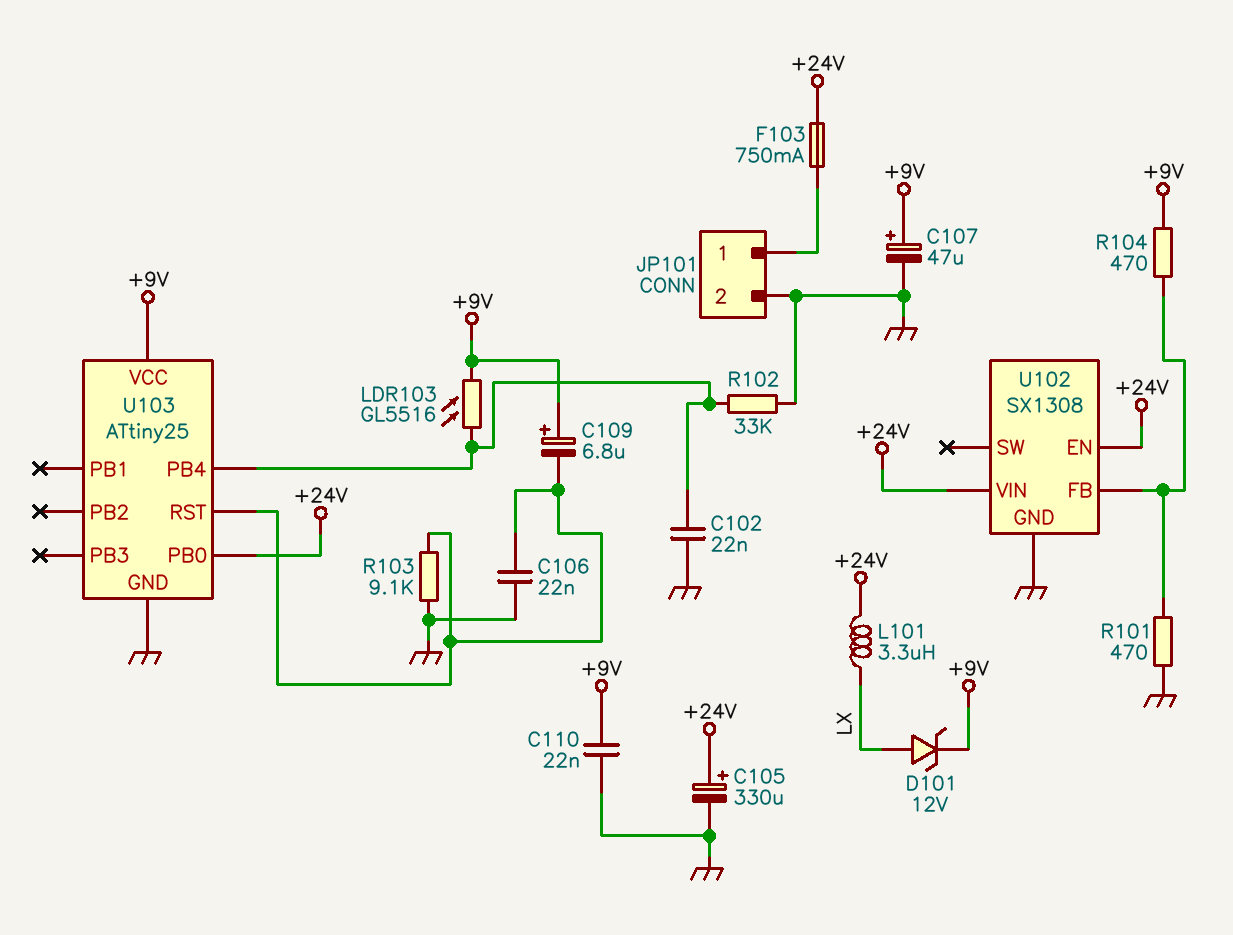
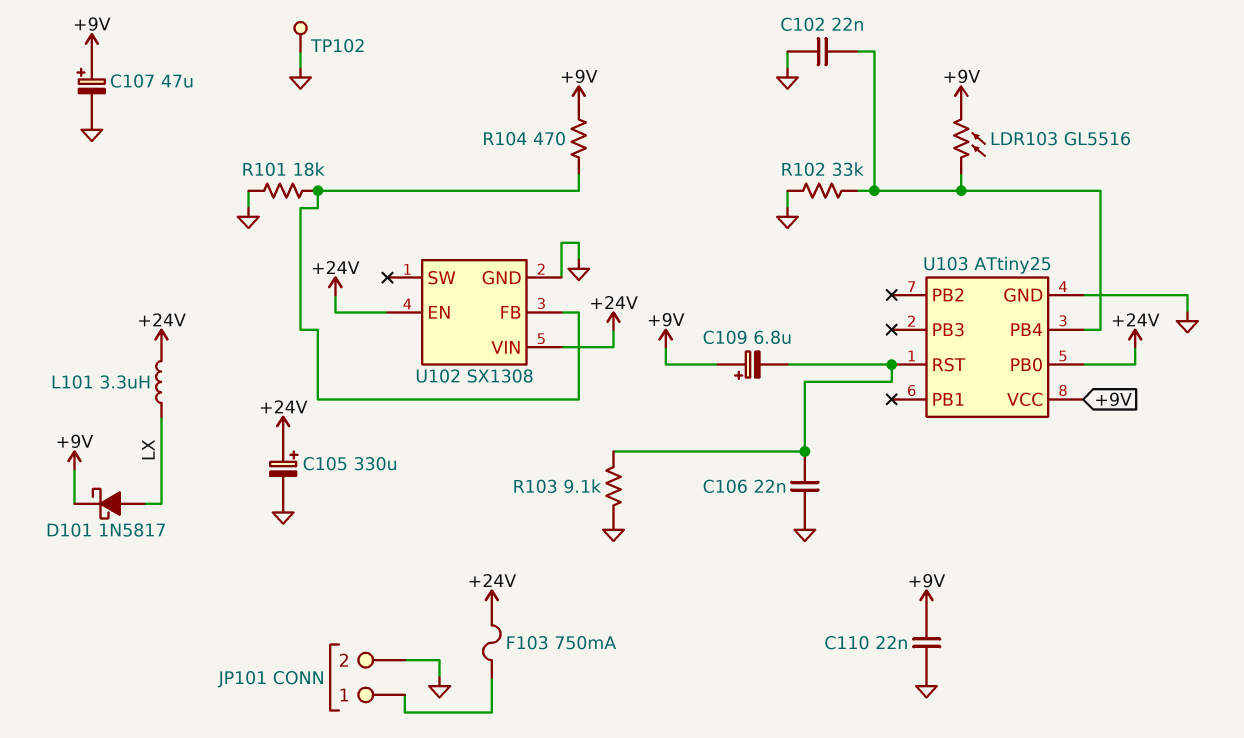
D101: zener 12V (A LX, K +9V) -> schottky 1N5817 (A LX, K +9V)
R101: 470 (GND, U102/FB) -> 18k (GND, U102/FB)
TP102: none -> test point (GND)

